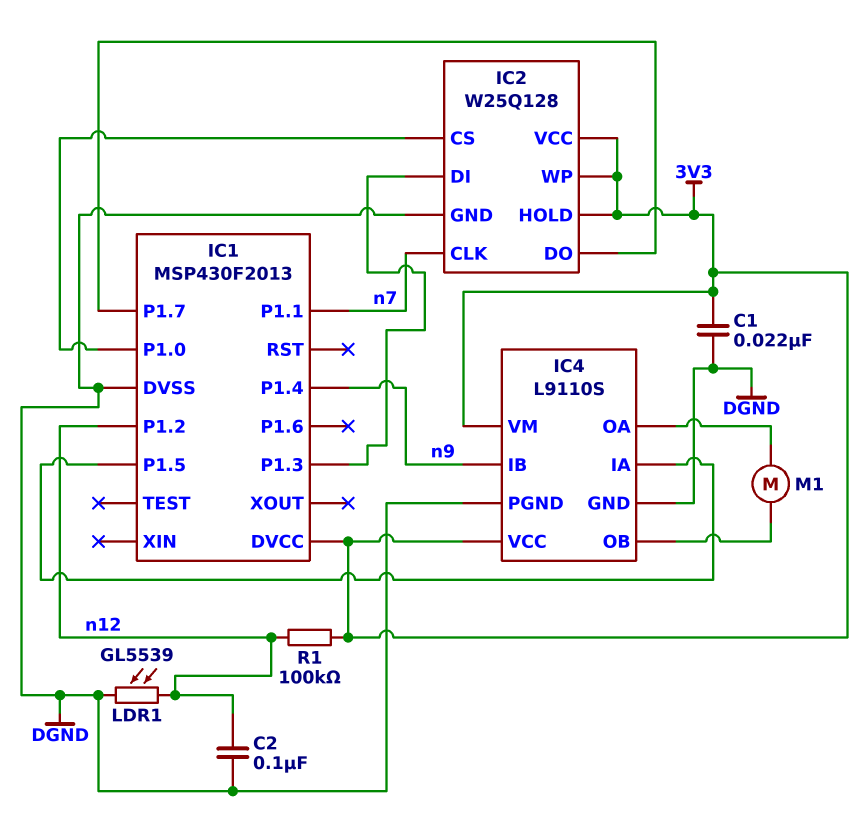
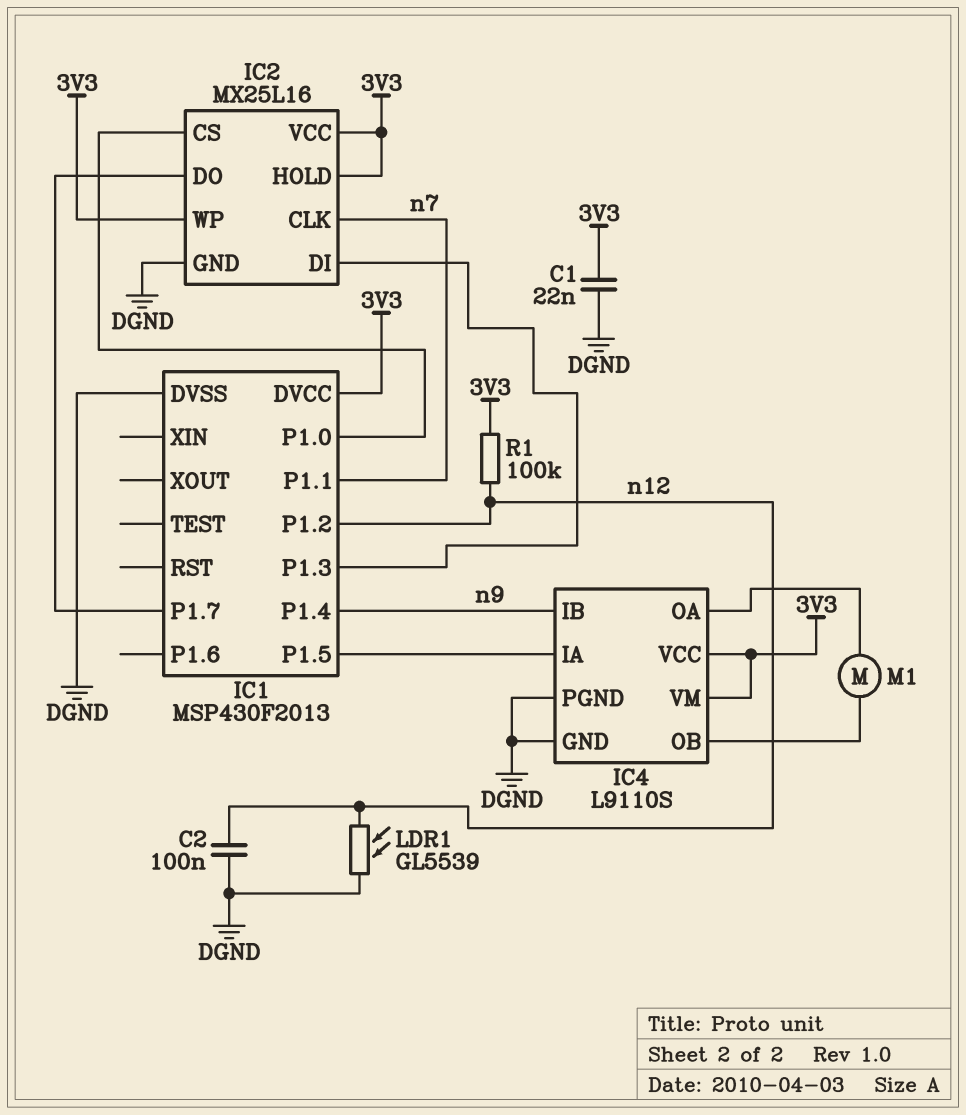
IC2: W25Q128 -> MX25L16

